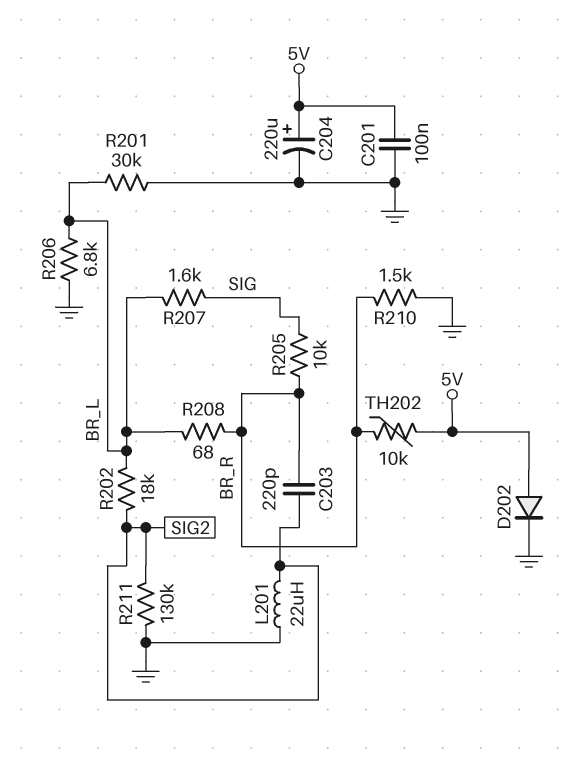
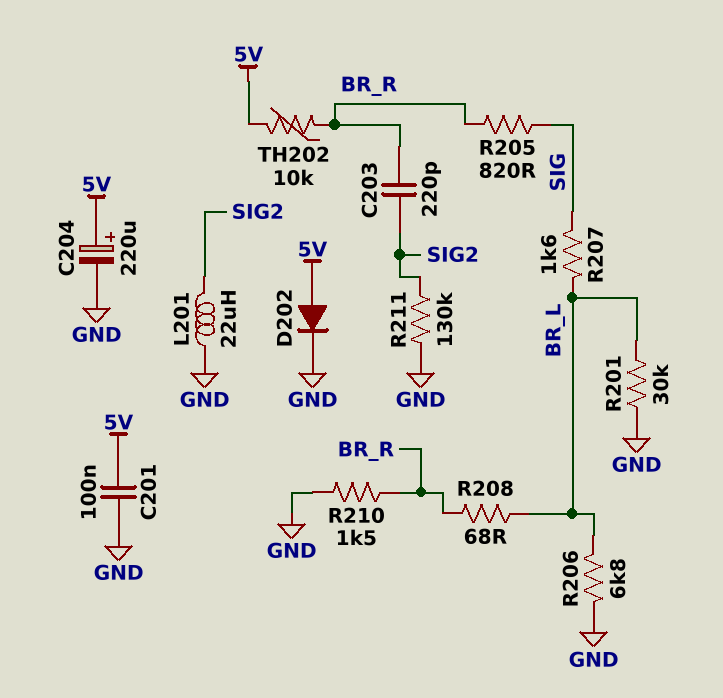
R202: 18k (BR_L, SIG2) -> none
R205: 10k (BR_R, SIG) -> 820 (BR_R, SIG)

